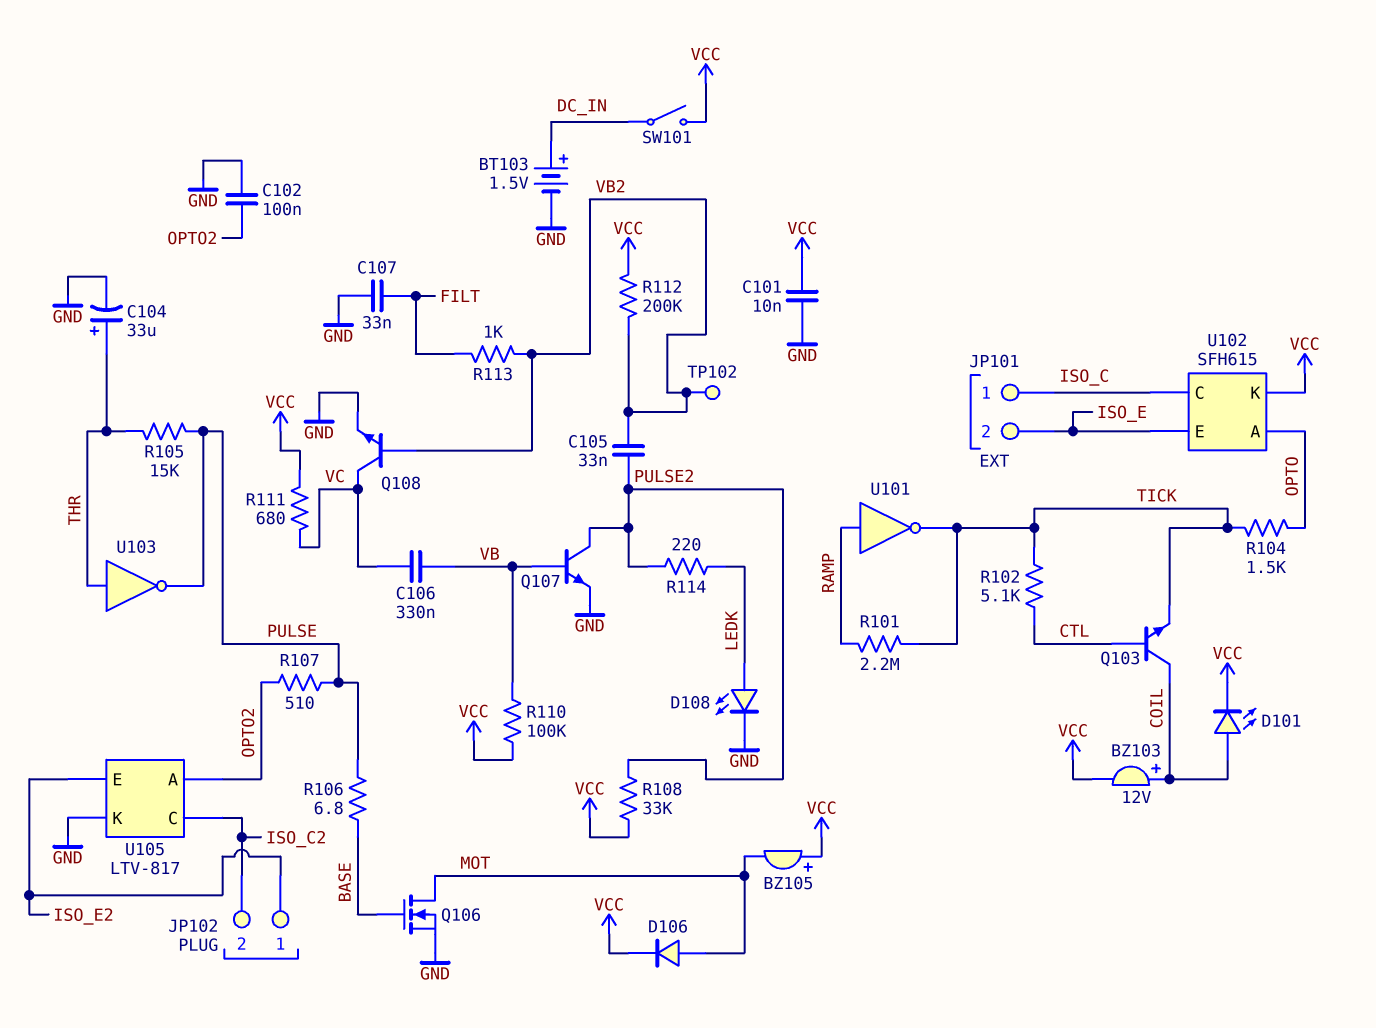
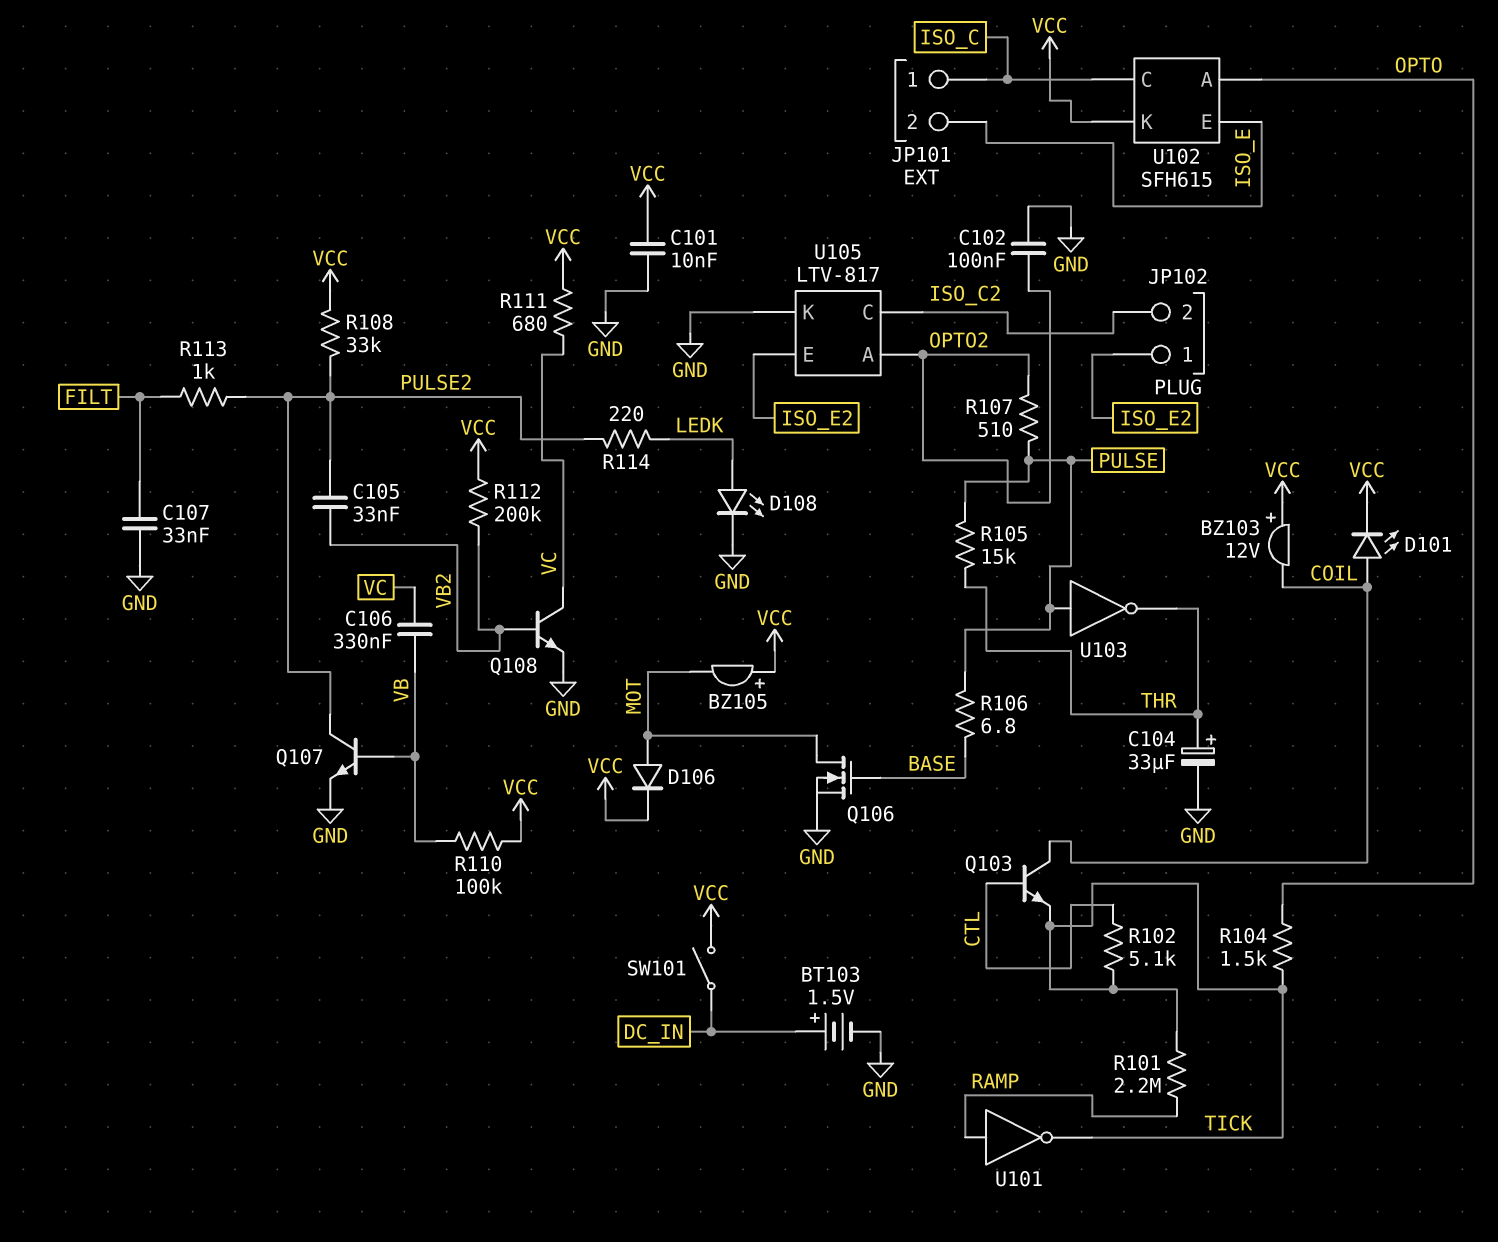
BZ103: buzzer 12V (plus COIL, minus VCC) -> buzzer 12V (plus VCC, minus COIL)
R113: 1k (FILT, VB2) -> 1k (FILT, PULSE2)
TP102: test point (VB2) -> none
U103: NOT (in THR, out PULSE) -> NOT (in PULSE, out THR)

